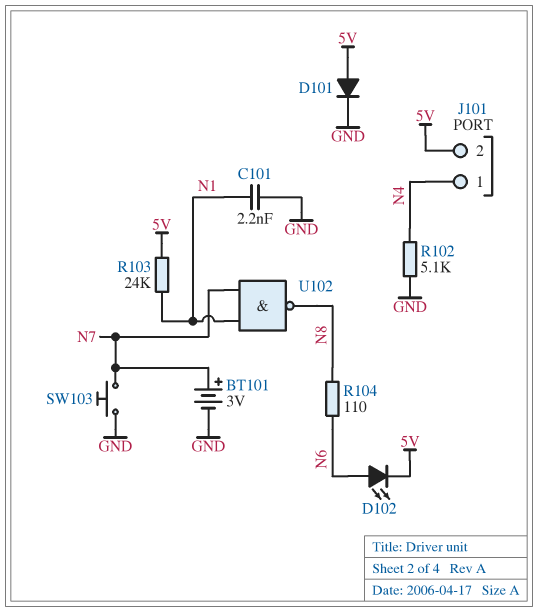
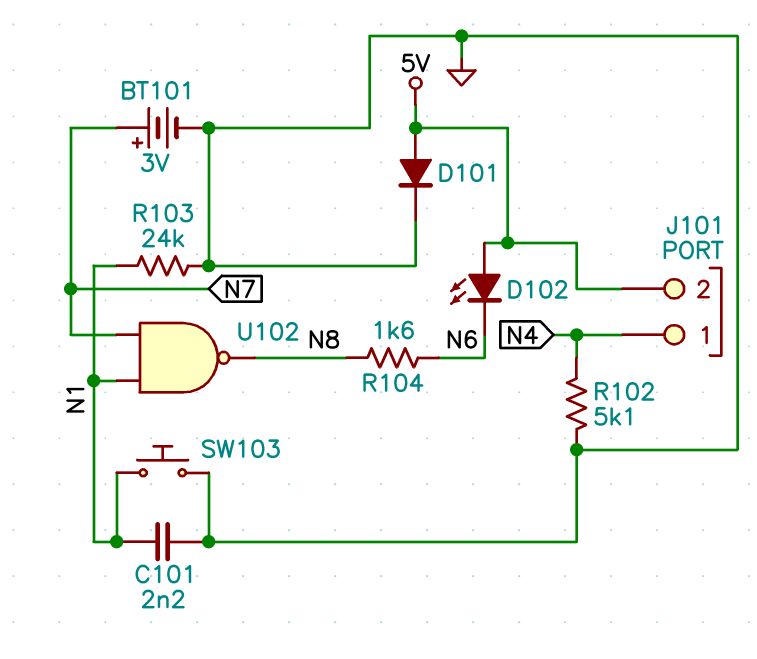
D102: LED (A N6, K 5V) -> LED (A 5V, K N6)
R103: 24k (5V, N1) -> 24k (GND, N1)
R104: 110 (N6, N8) -> 1.6k (N6, N8)
SW103: button (GND, N7) -> button (GND, N1)

